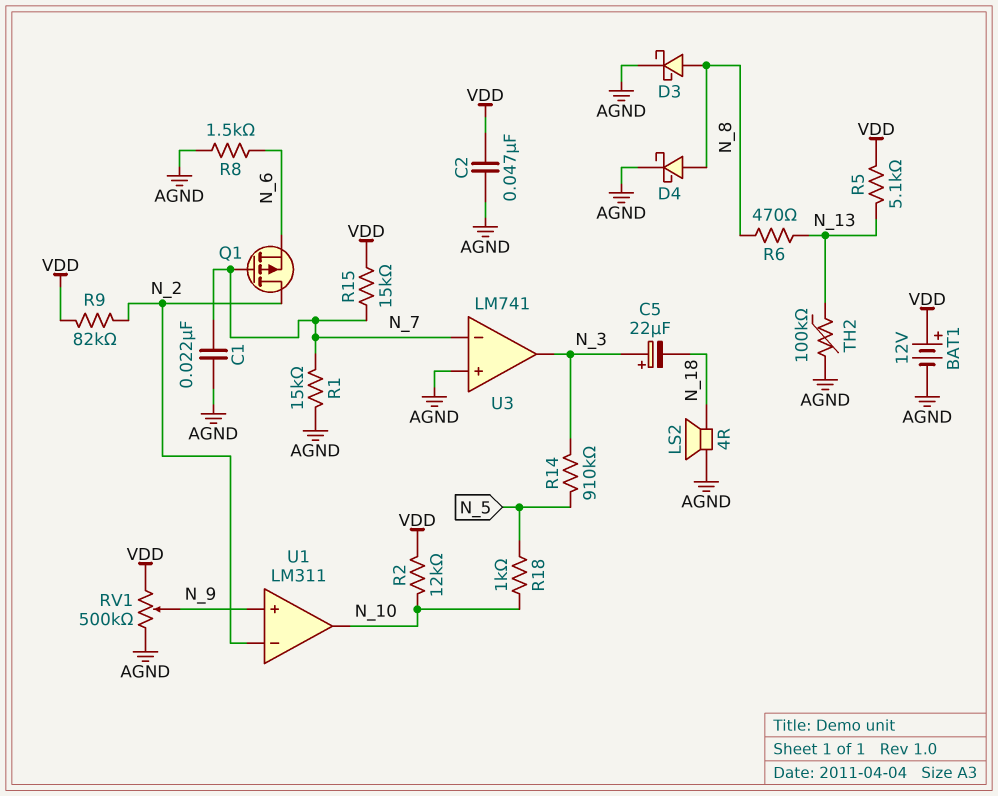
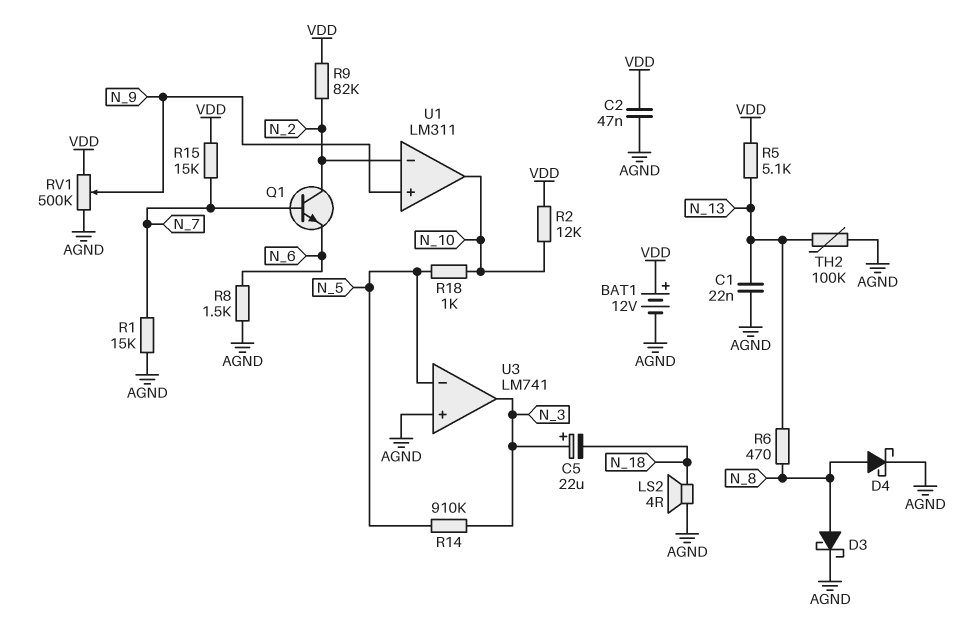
C1: 22nF (AGND, N_7) -> 22nF (AGND, N_13)
Q1: PMOS (G N_7, D N_2, S N_6) -> NPN (B N_7, C N_2, E N_6)
U3 pin in-: N_7 -> N_5

